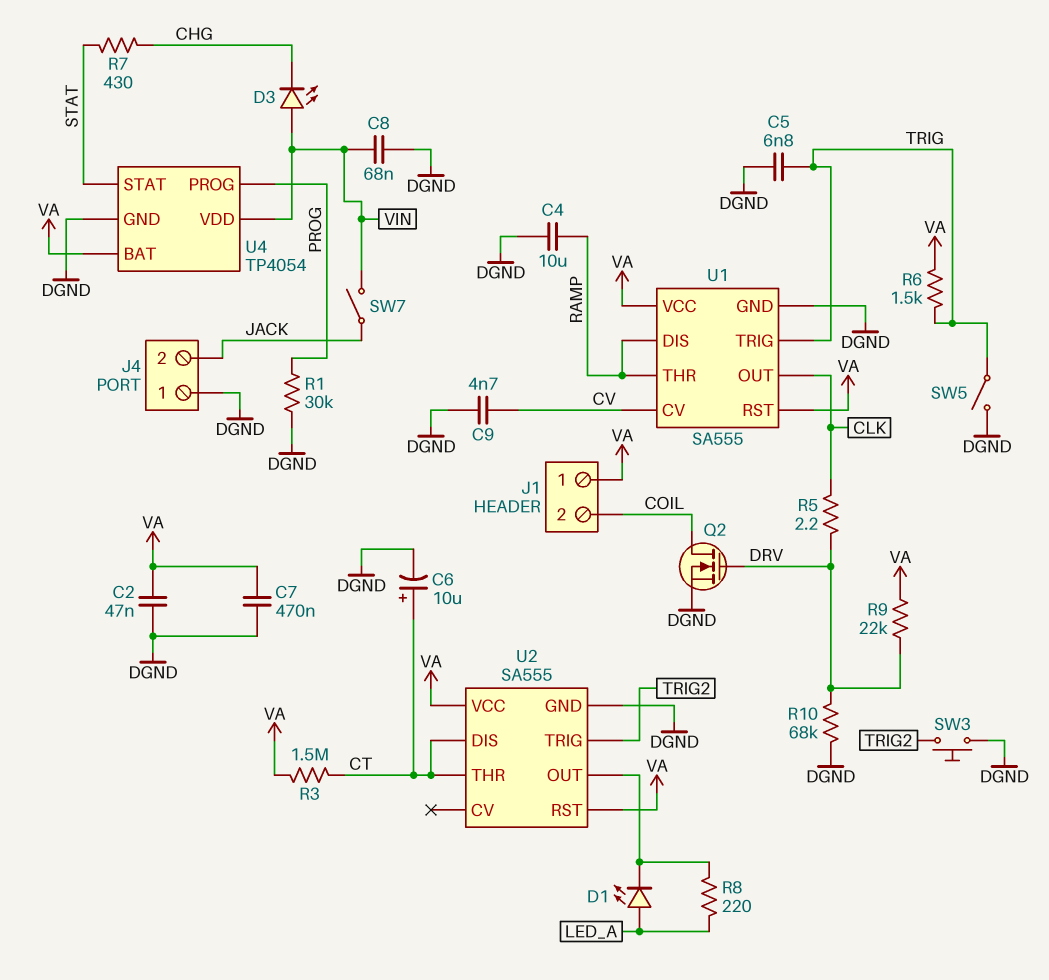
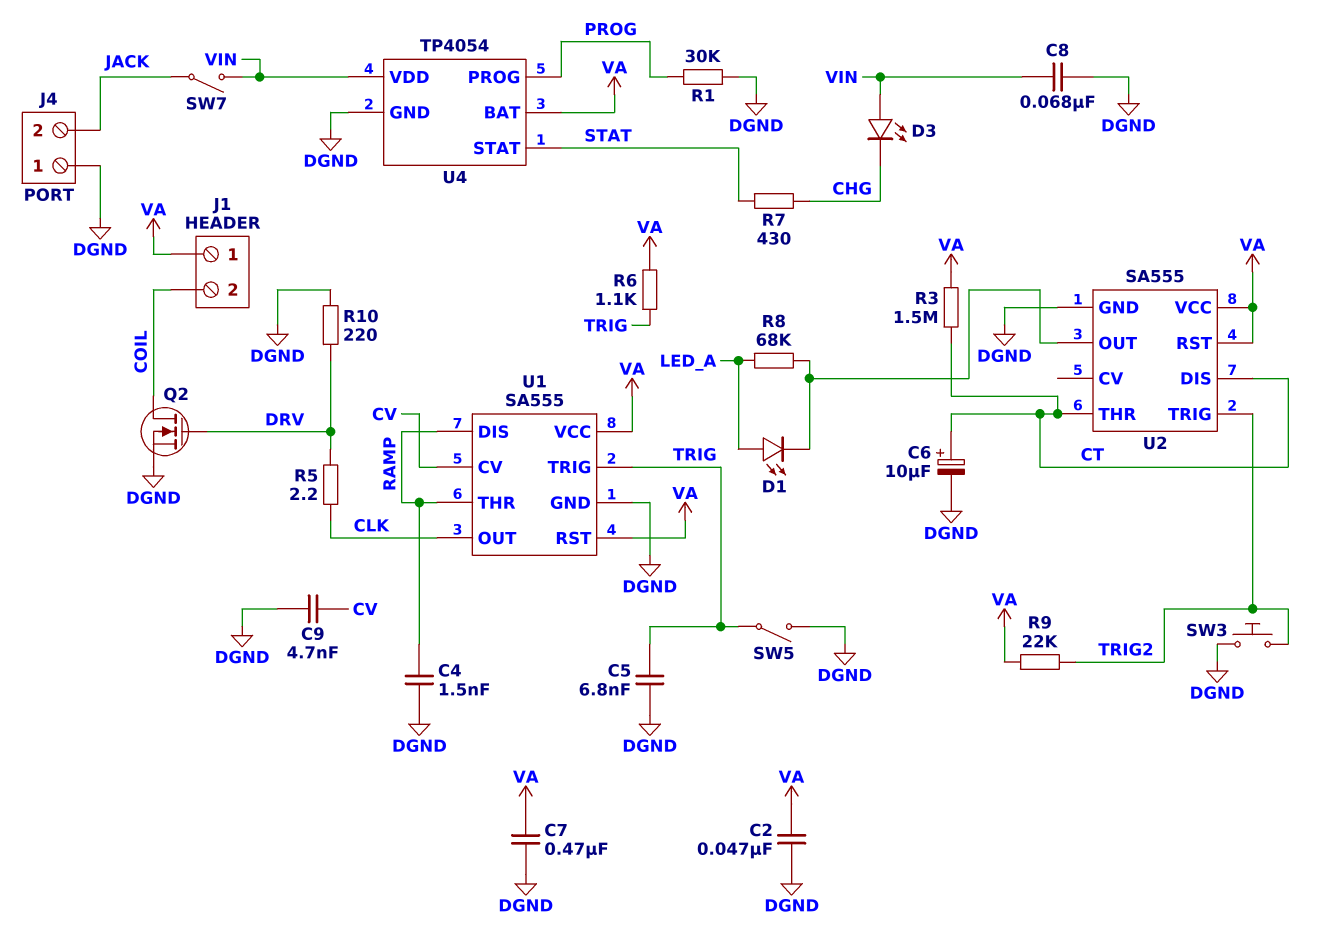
C4: 10uF (DGND, RAMP) -> 1.5nF (DGND, RAMP)
R6: 1.5k (TRIG, VA) -> 1.1k (TRIG, VA)
R8: 220 (LED_A, U2/OUT) -> 68k (LED_A, U2/OUT)
R9: 22k (DRV, VA) -> 22k (TRIG2, VA)
R10: 68k (DGND, DRV) -> 220 (DGND, DRV)

